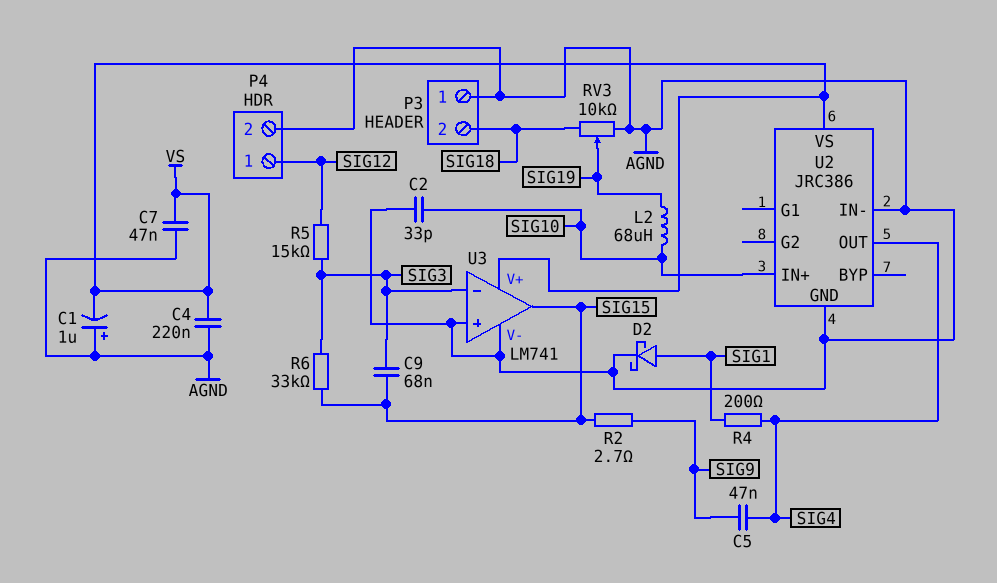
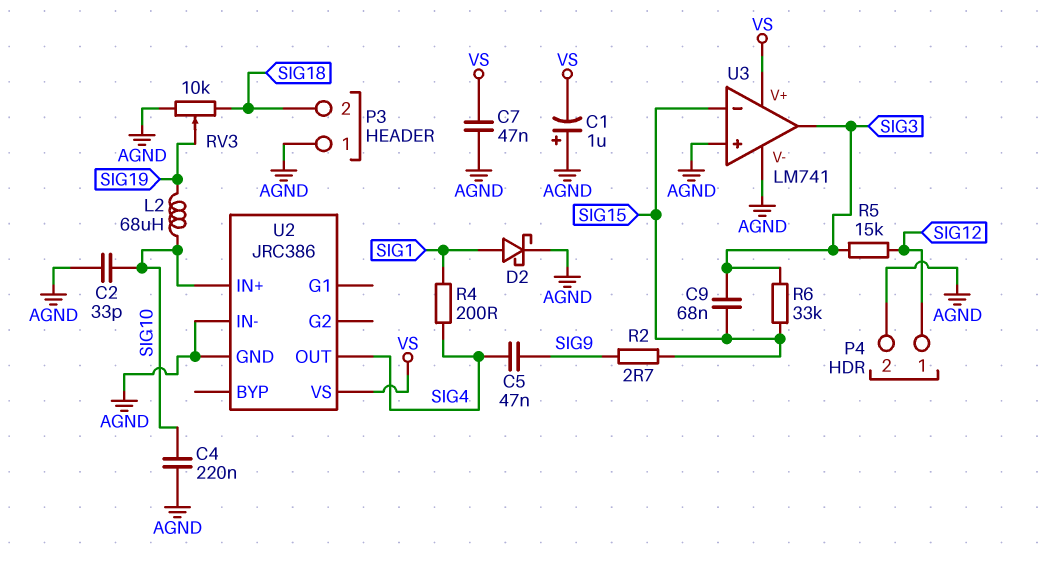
C4: 220nF (AGND, VS) -> 220nF (AGND, SIG10)
U3 pin in-: SIG3 -> SIG15
U3 pin out: SIG15 -> SIG3

